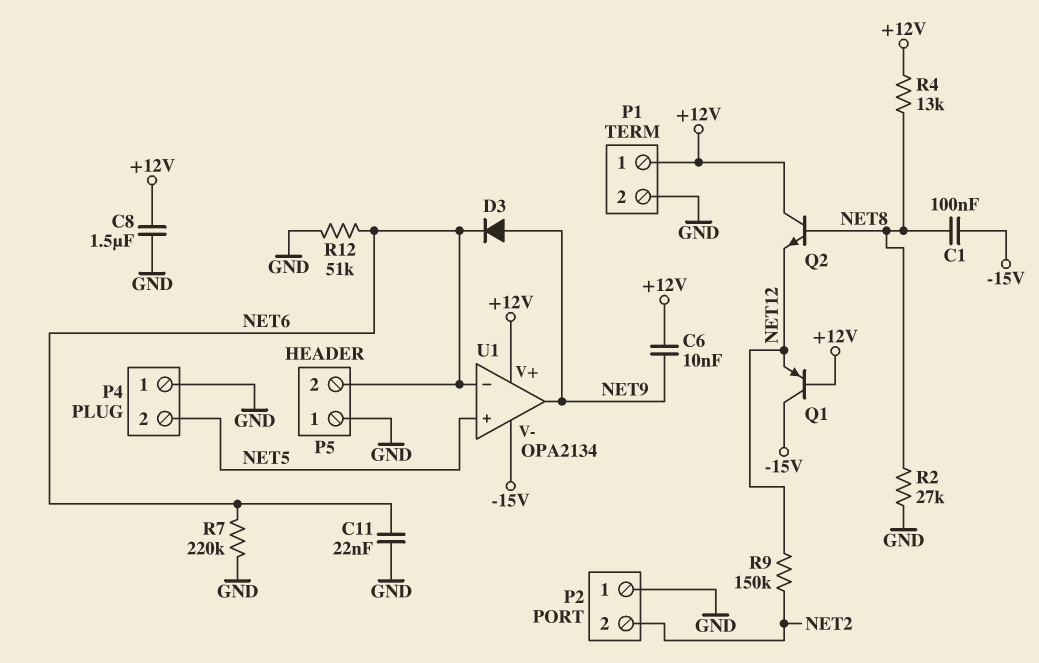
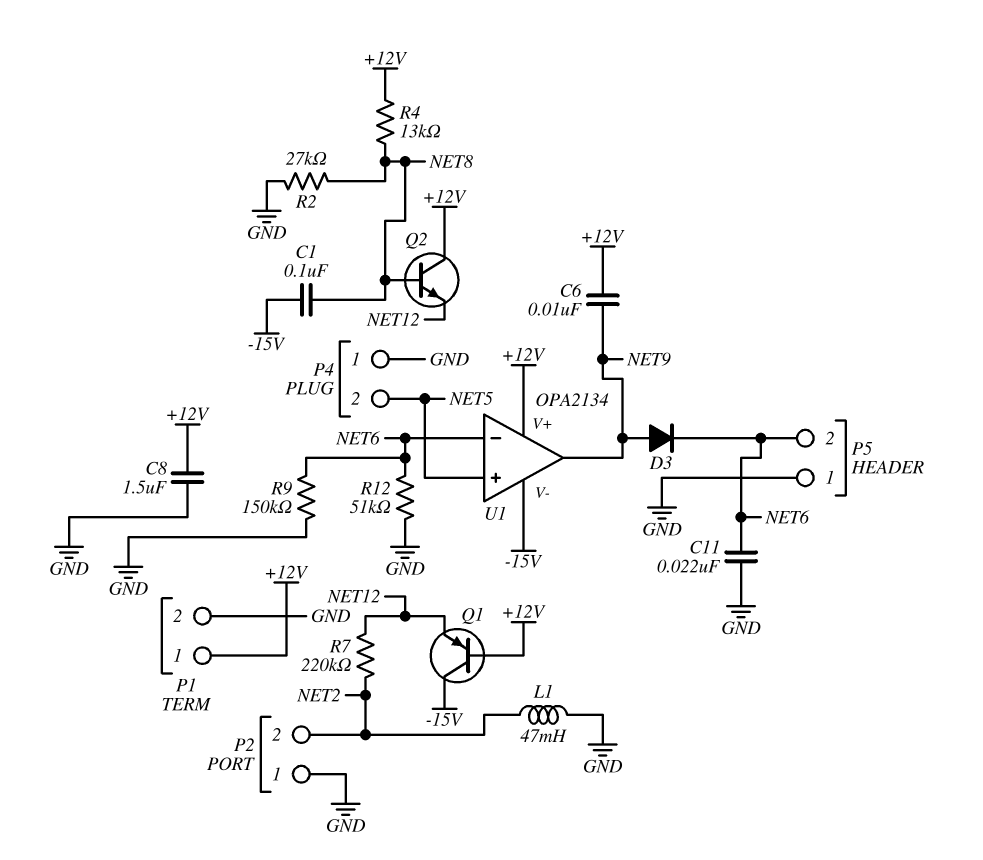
L1: none -> 47mH (GND, NET2)
R7: 220k (GND, NET6) -> 220k (NET2, NET12)
R9: 150k (NET2, NET12) -> 150k (GND, NET6)

